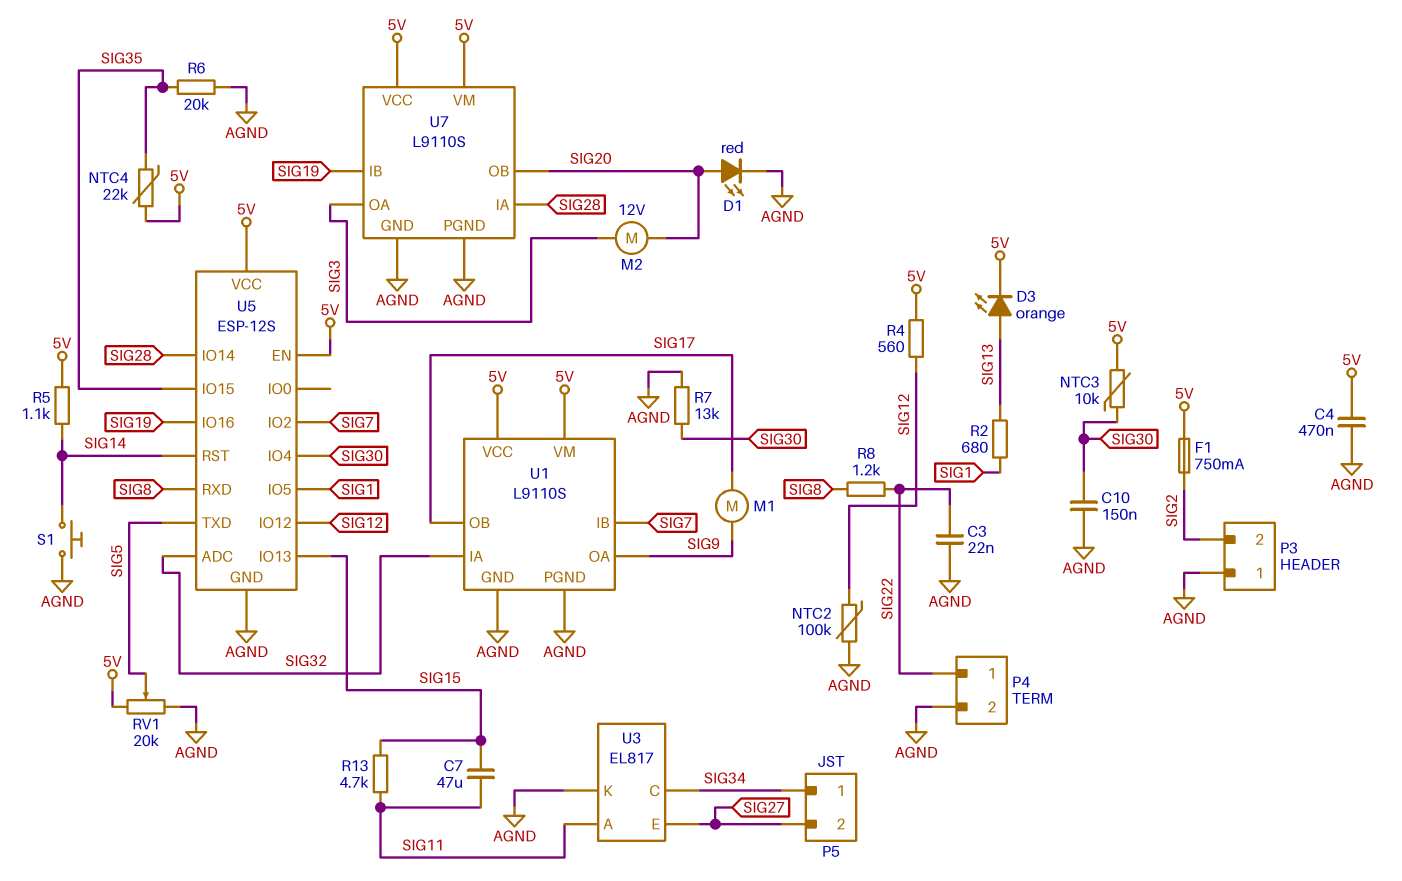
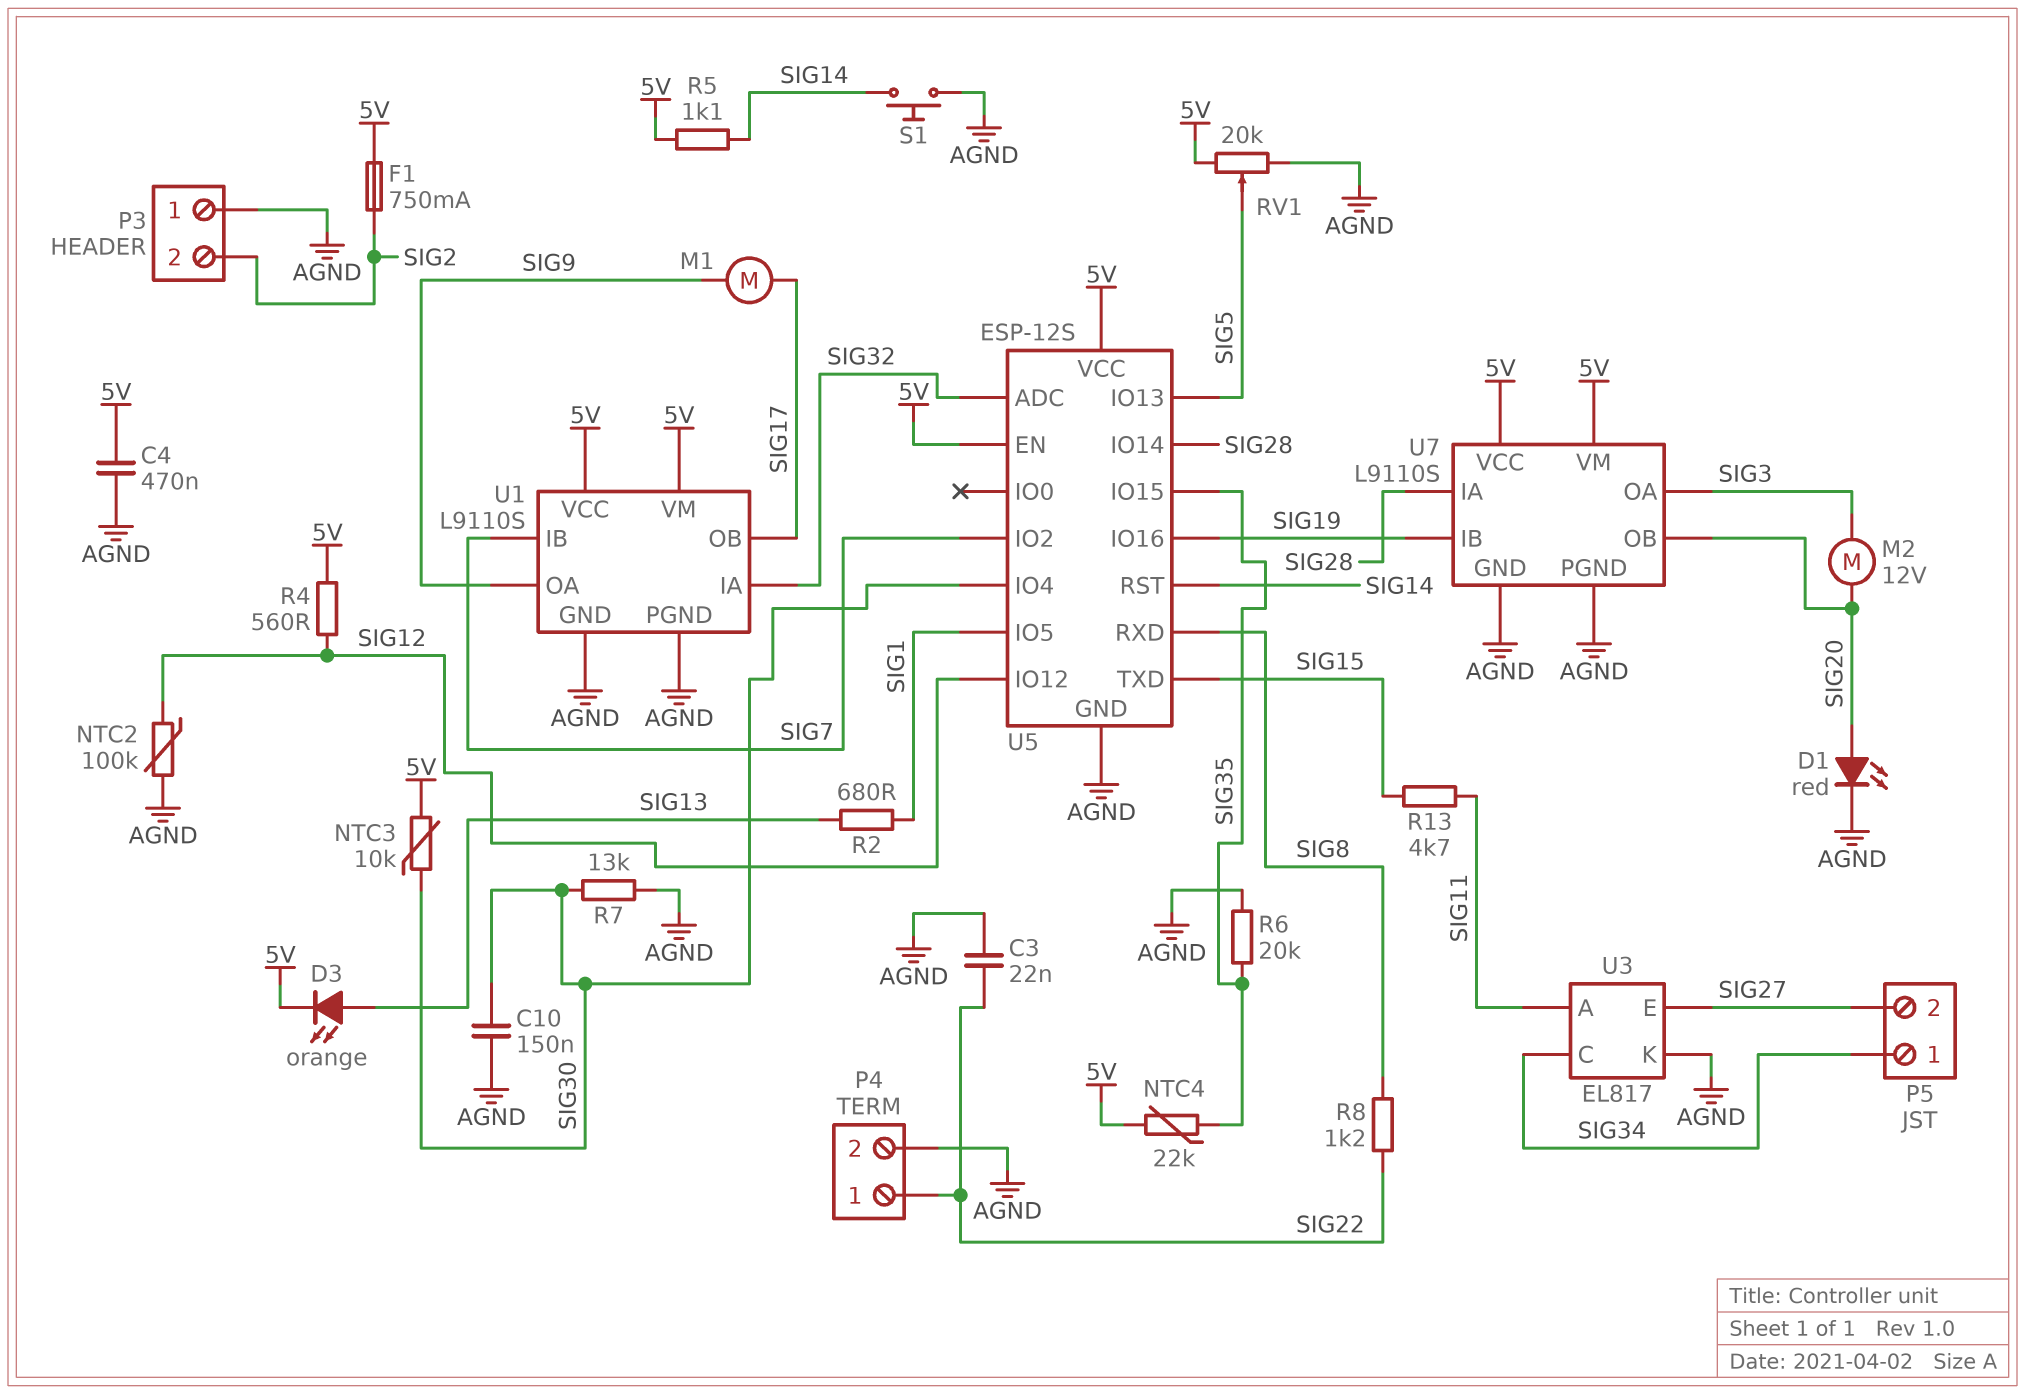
C7: 47uF (SIG11, SIG15) -> none
U5 pin IO13: SIG15 -> SIG5
U5 pin TXD: SIG5 -> SIG15

